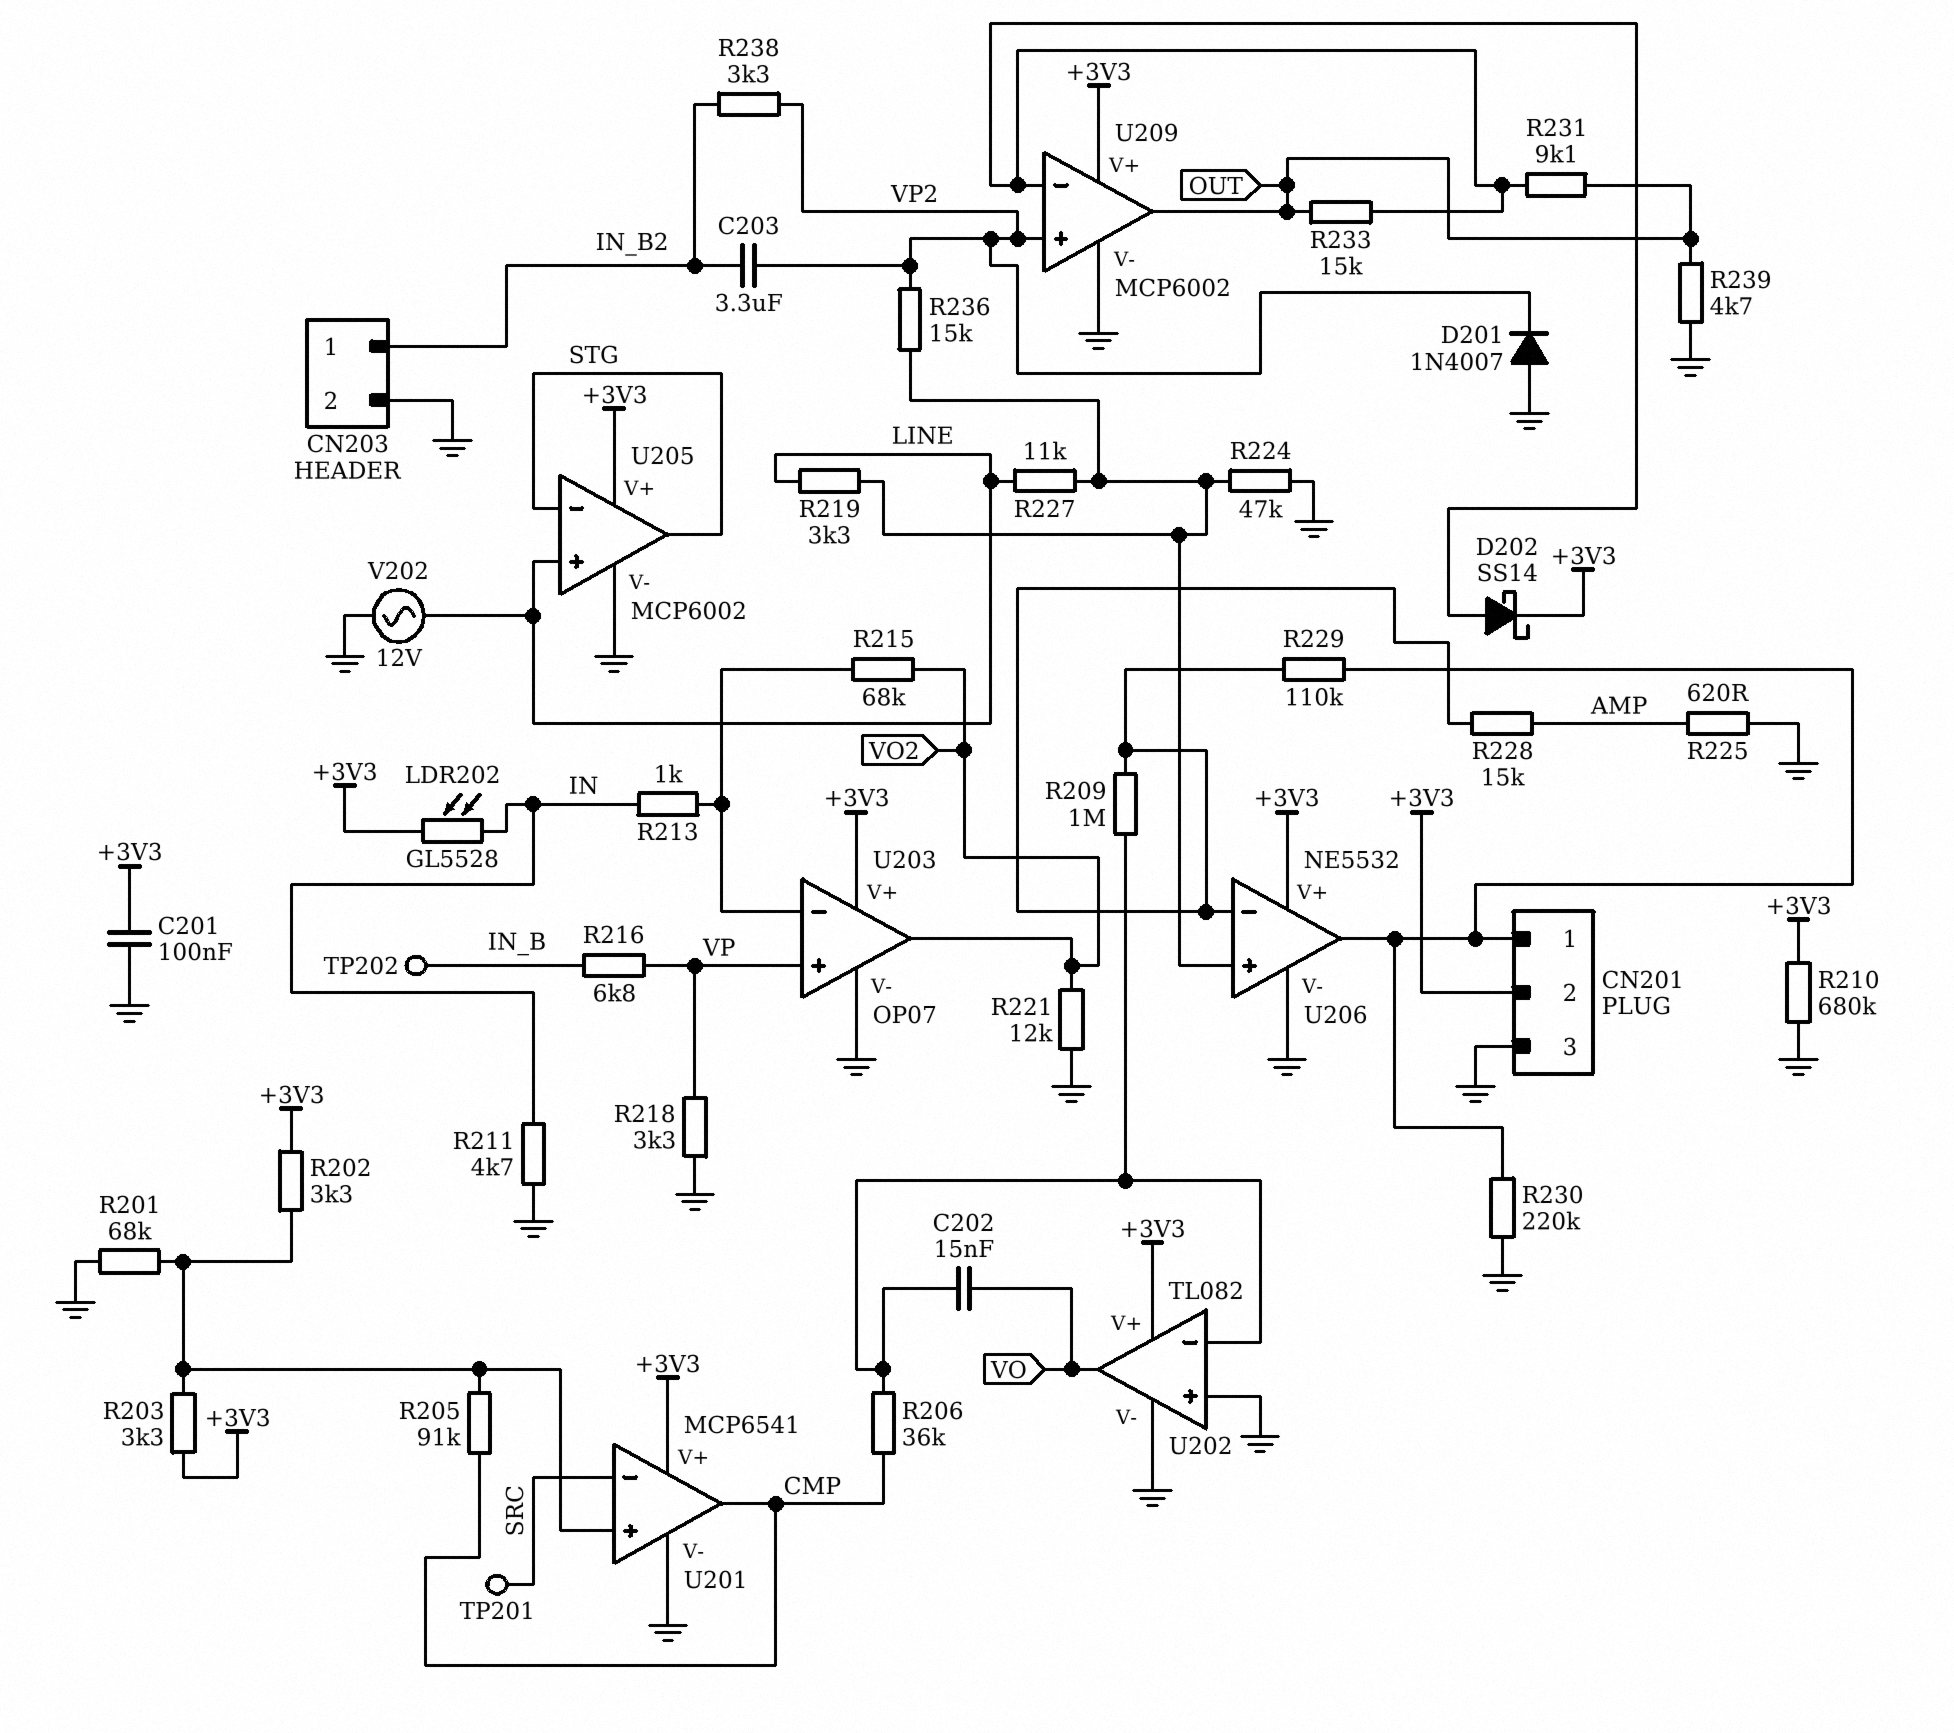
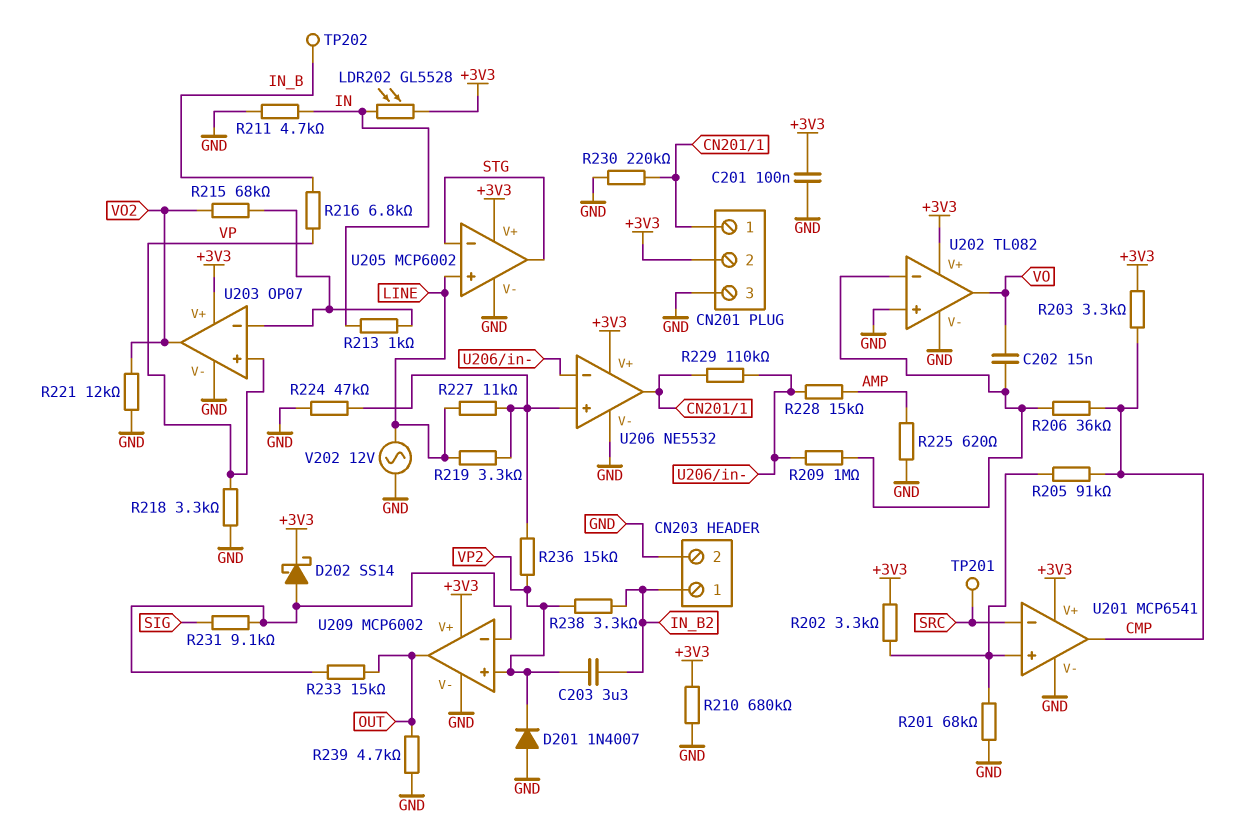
R203: 3.3k (+3V3, U201/in+) -> 3.3k (+3V3, CMP)
R231: 9.1k (OUT, U209/in-) -> 9.1k (SIG, U209/in-)

